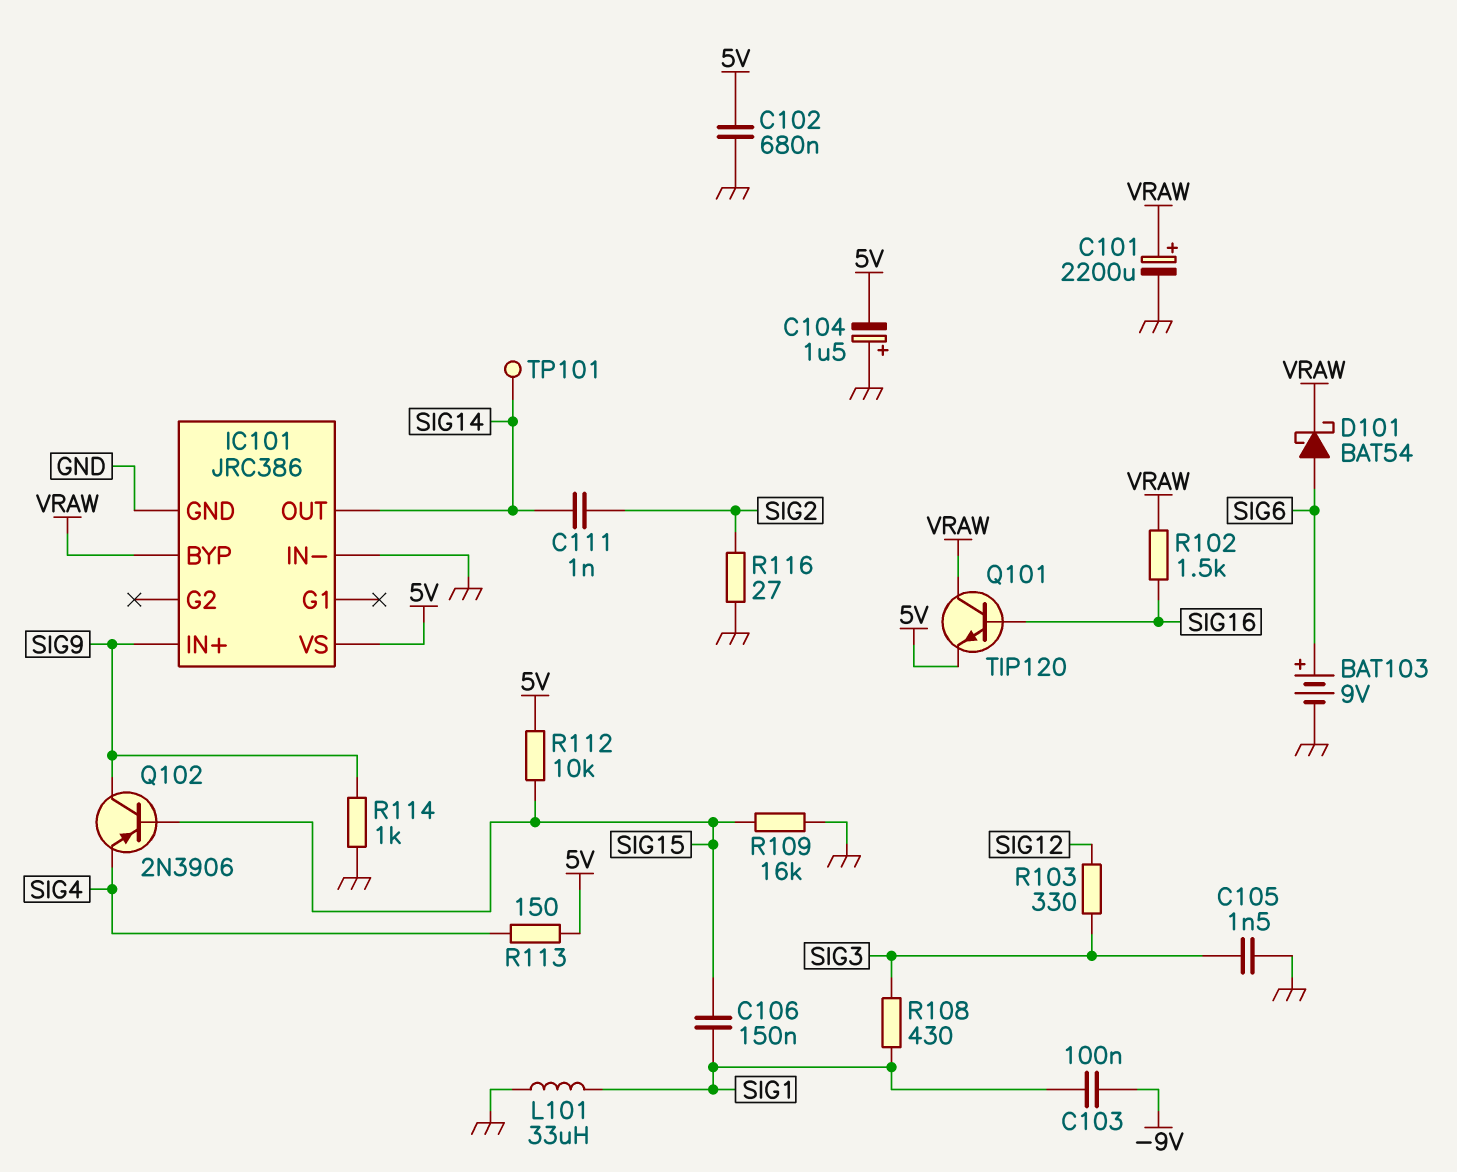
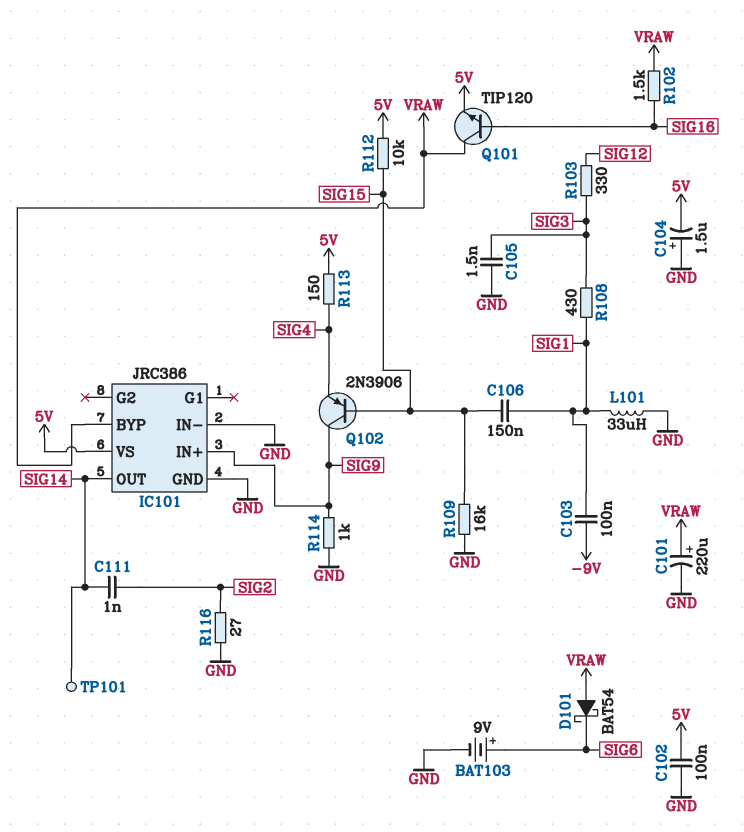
C101: 2200uF (plus VRAW, minus GND) -> 220uF (plus VRAW, minus GND)
C102: 680nF (5V, GND) -> 100nF (5V, GND)
D101: schottky BAT54 (A SIG6, K VRAW) -> schottky BAT54 (A VRAW, K SIG6)

